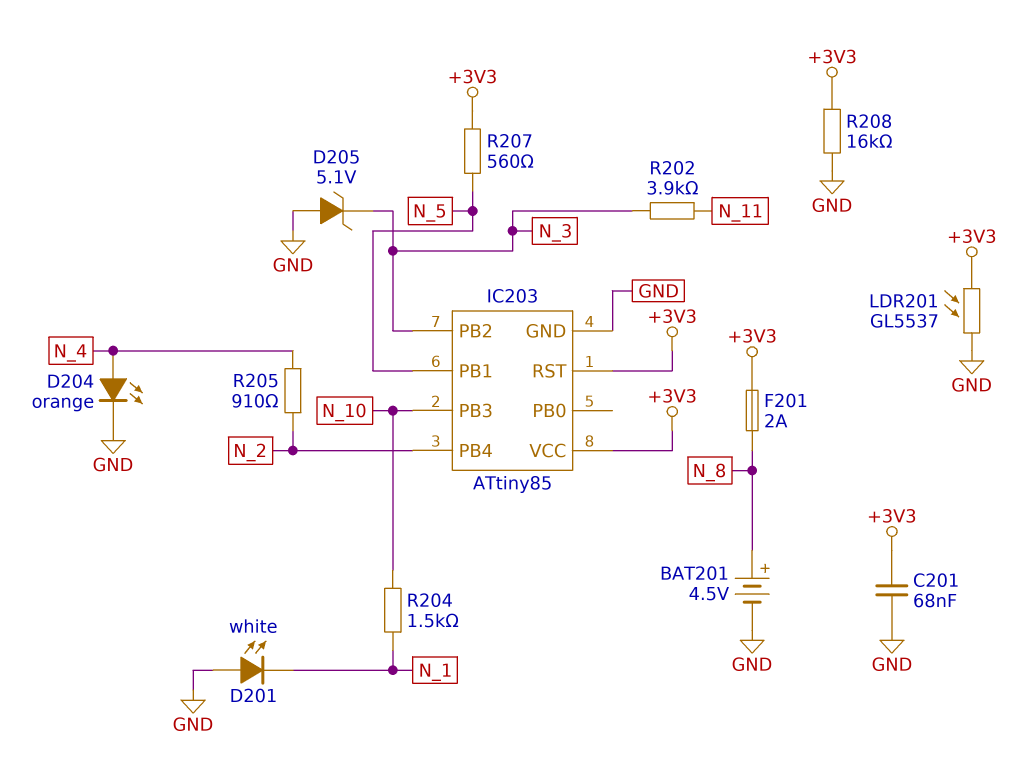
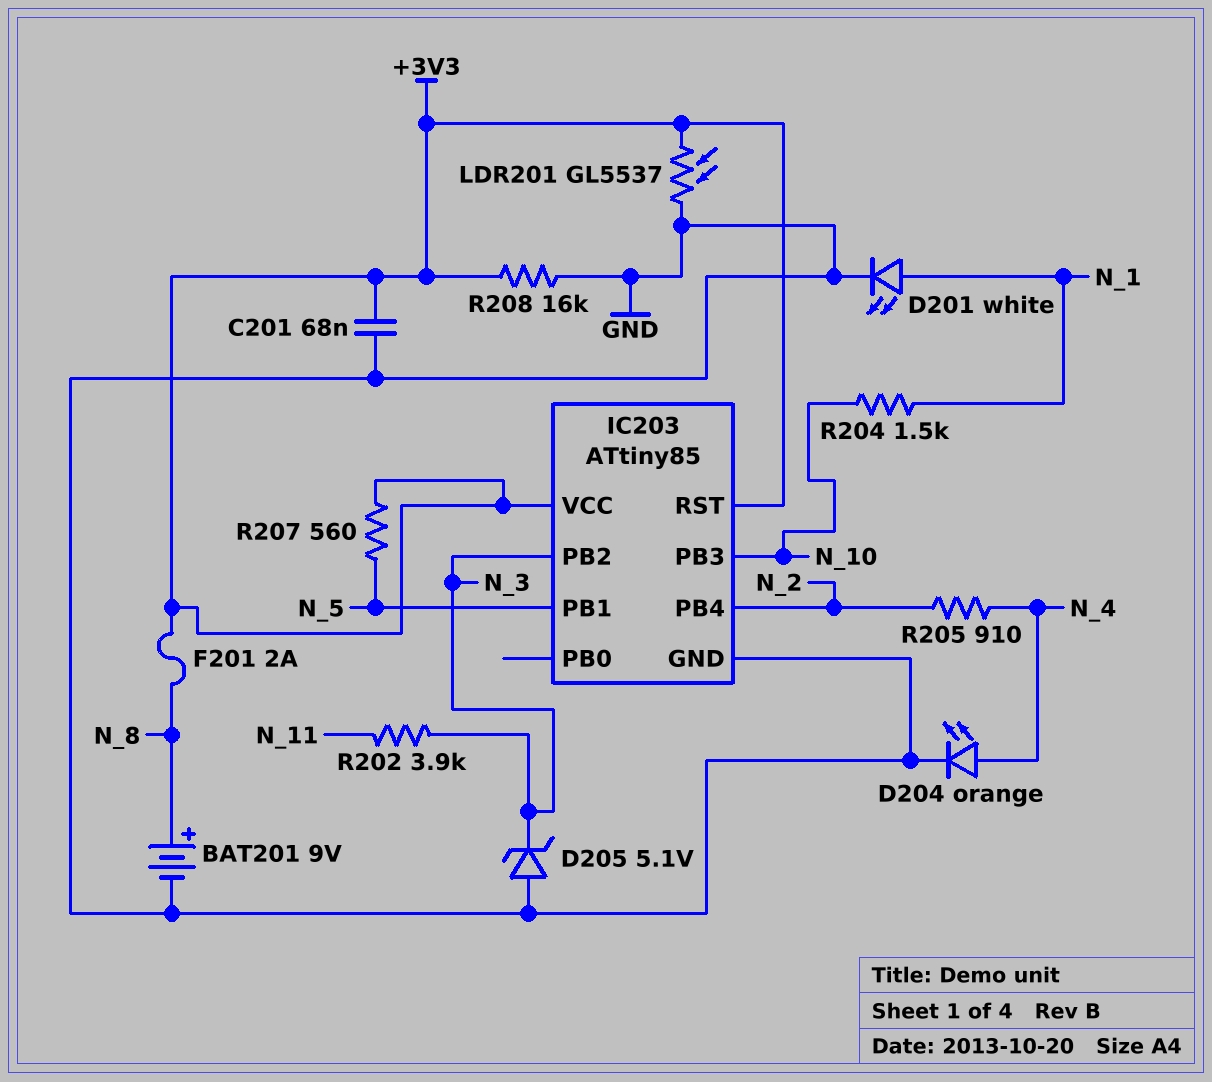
BAT201: 4.5V (plus N_8, minus GND) -> 9V (plus N_8, minus GND)
D201: LED white (A GND, K N_1) -> LED white (A N_1, K GND)

